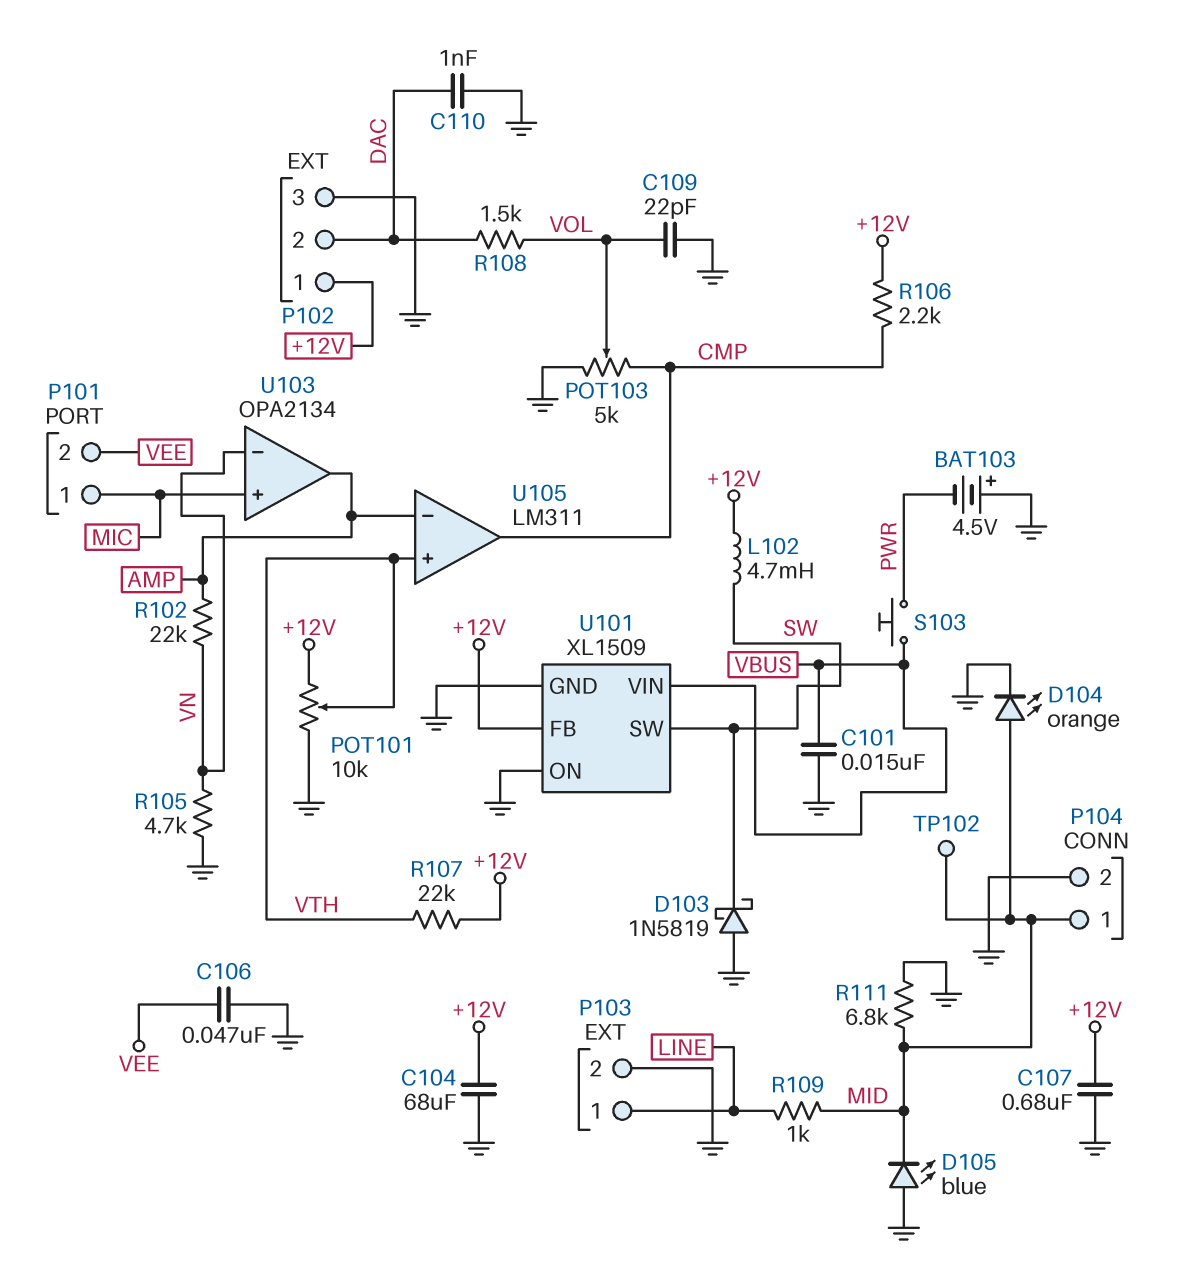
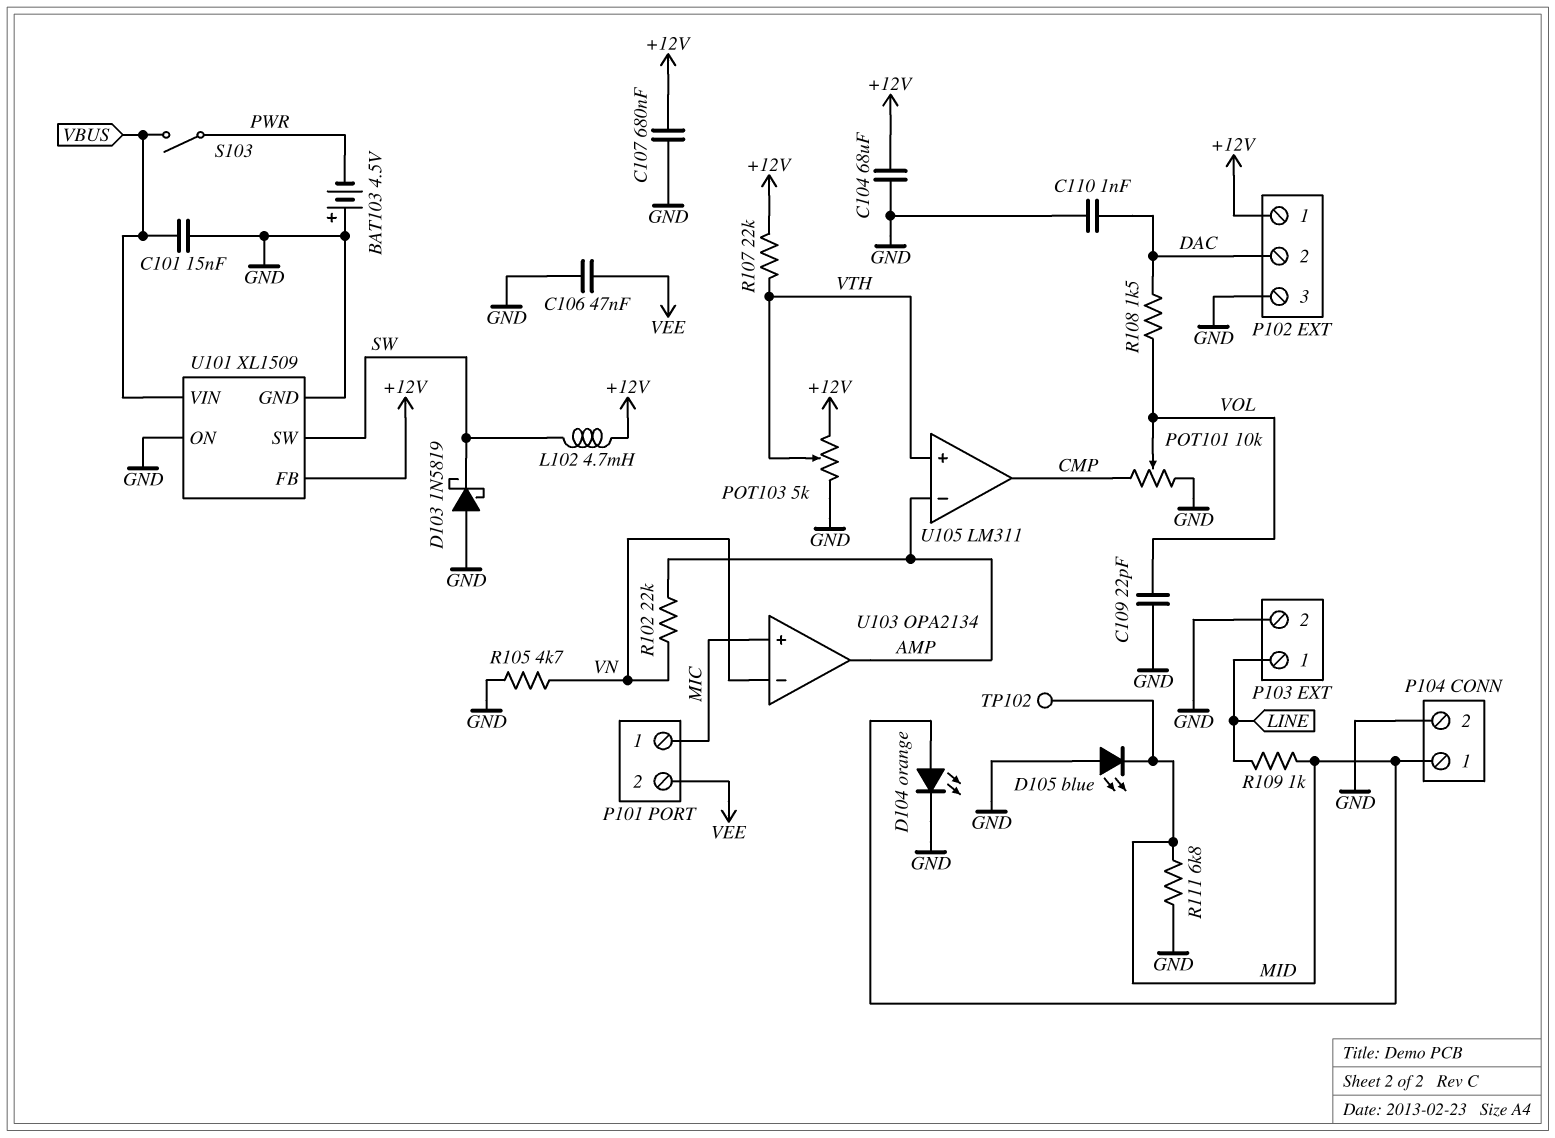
POT101: 10k (+12V, GND, wiper VTH) -> 10k (CMP, GND, wiper VOL)
POT103: 5k (CMP, GND, wiper VOL) -> 5k (+12V, GND, wiper VTH)
R106: 2.2k (+12V, CMP) -> none
S103: button (PWR, VBUS) -> switch (PWR, VBUS)

